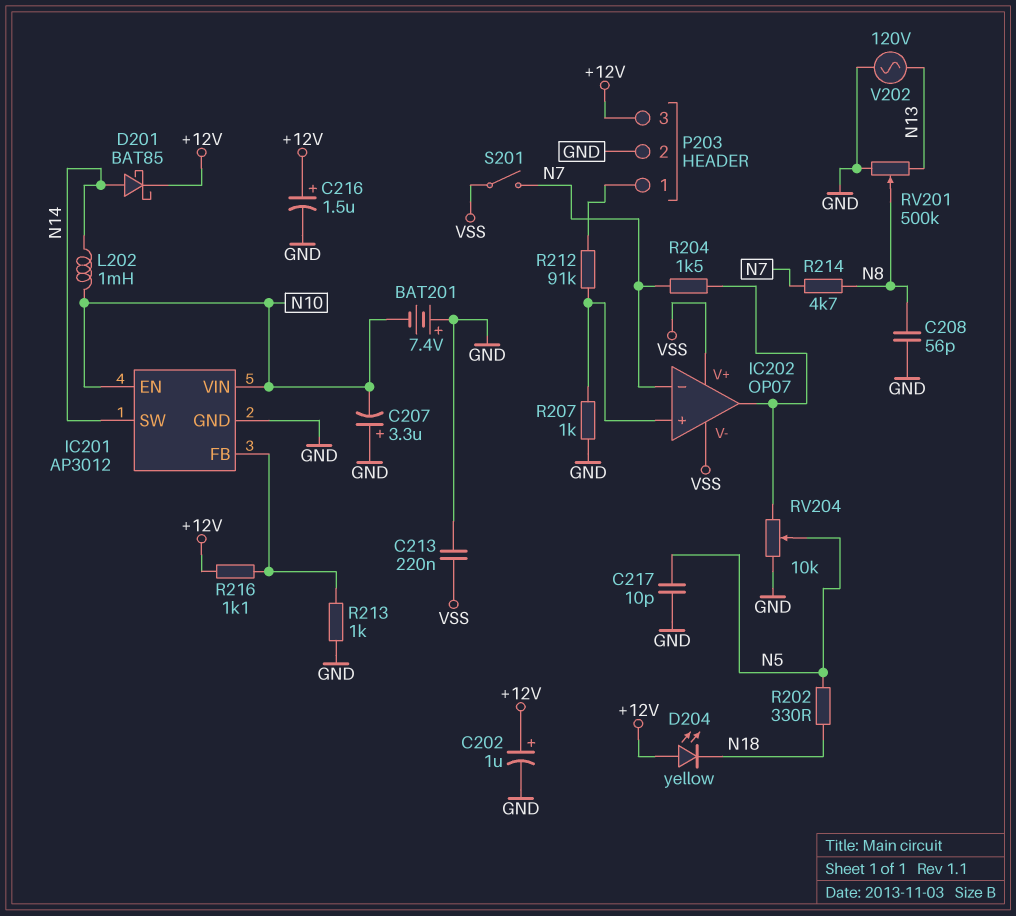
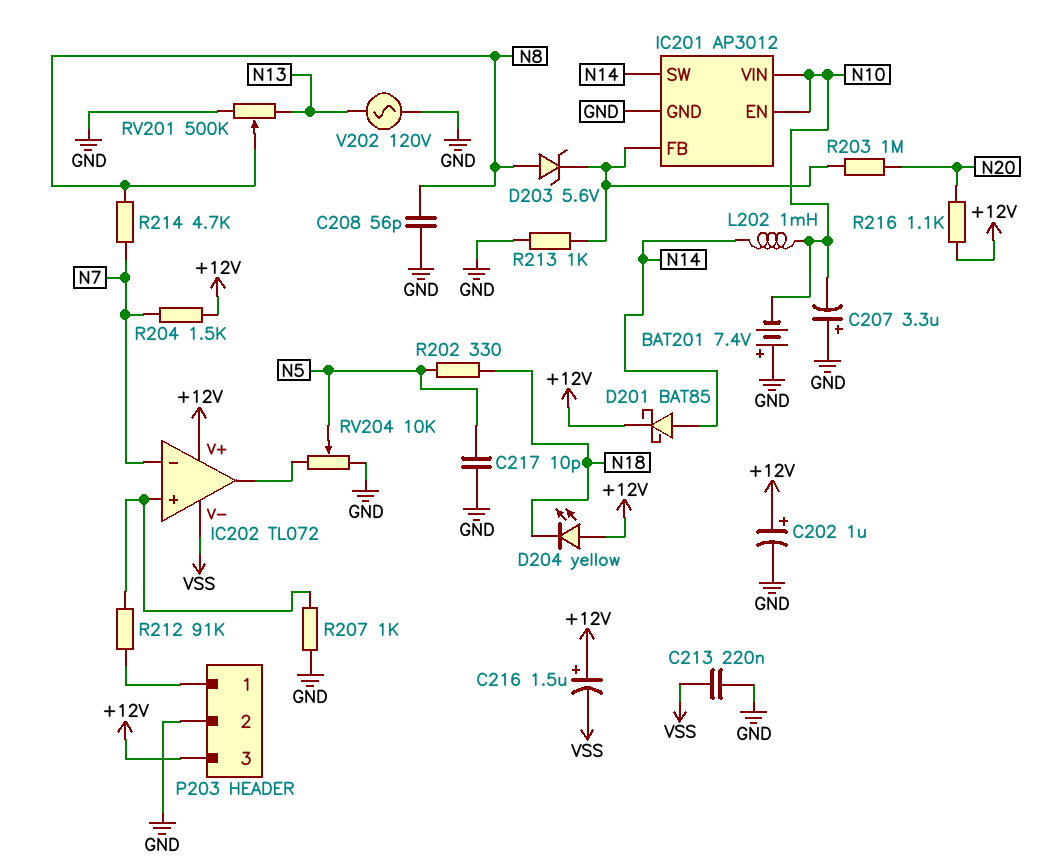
C216: 1.5uF (plus +12V, minus GND) -> 1.5uF (plus +12V, minus VSS)
D203: none -> zener 5.6V (A N8, K IC201/FB)
IC202: OP07 -> TL072
IC202 pin V+: VSS -> +12V
R203: none -> 1M (IC201/FB, N20)
R204: 1.5k (IC202/out, N7) -> 1.5k (+12V, N7)
R216: 1.1k (+12V, IC201/FB) -> 1.1k (+12V, N20)
S201: switch (N7, VSS) -> none

